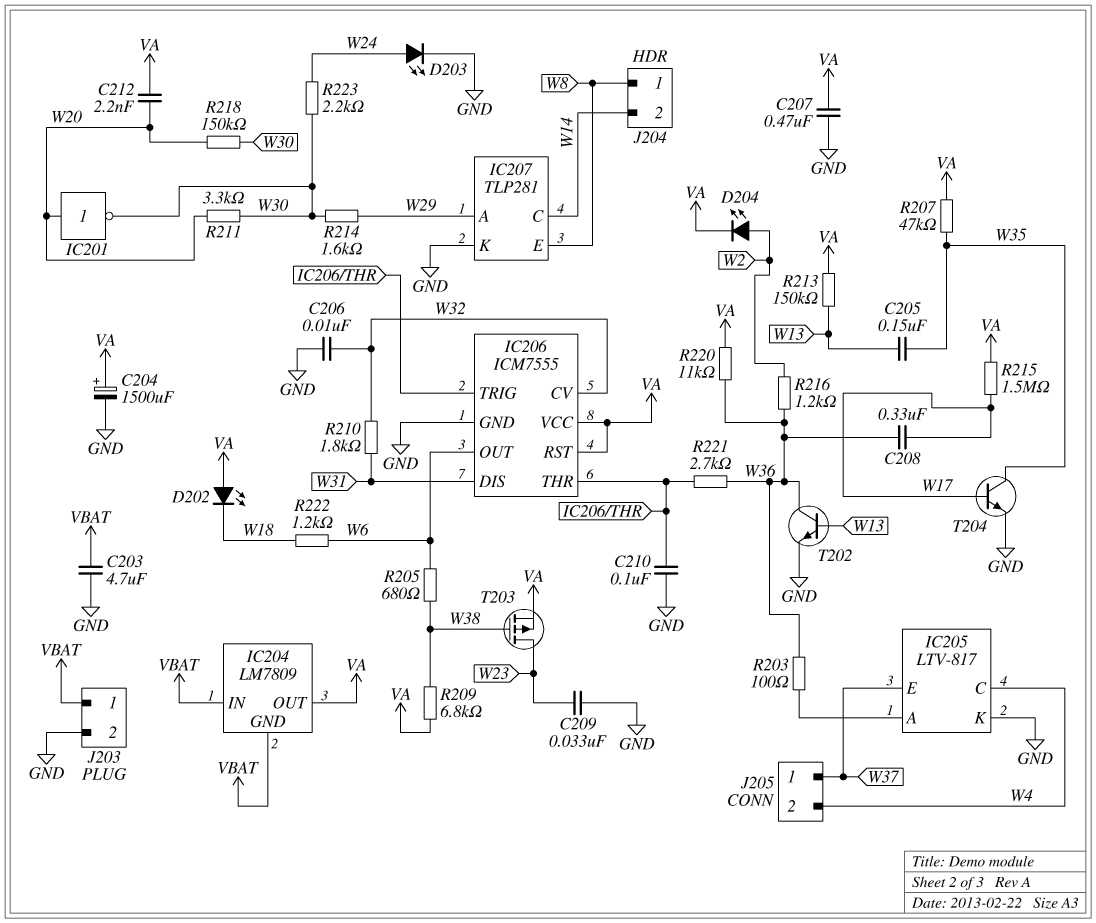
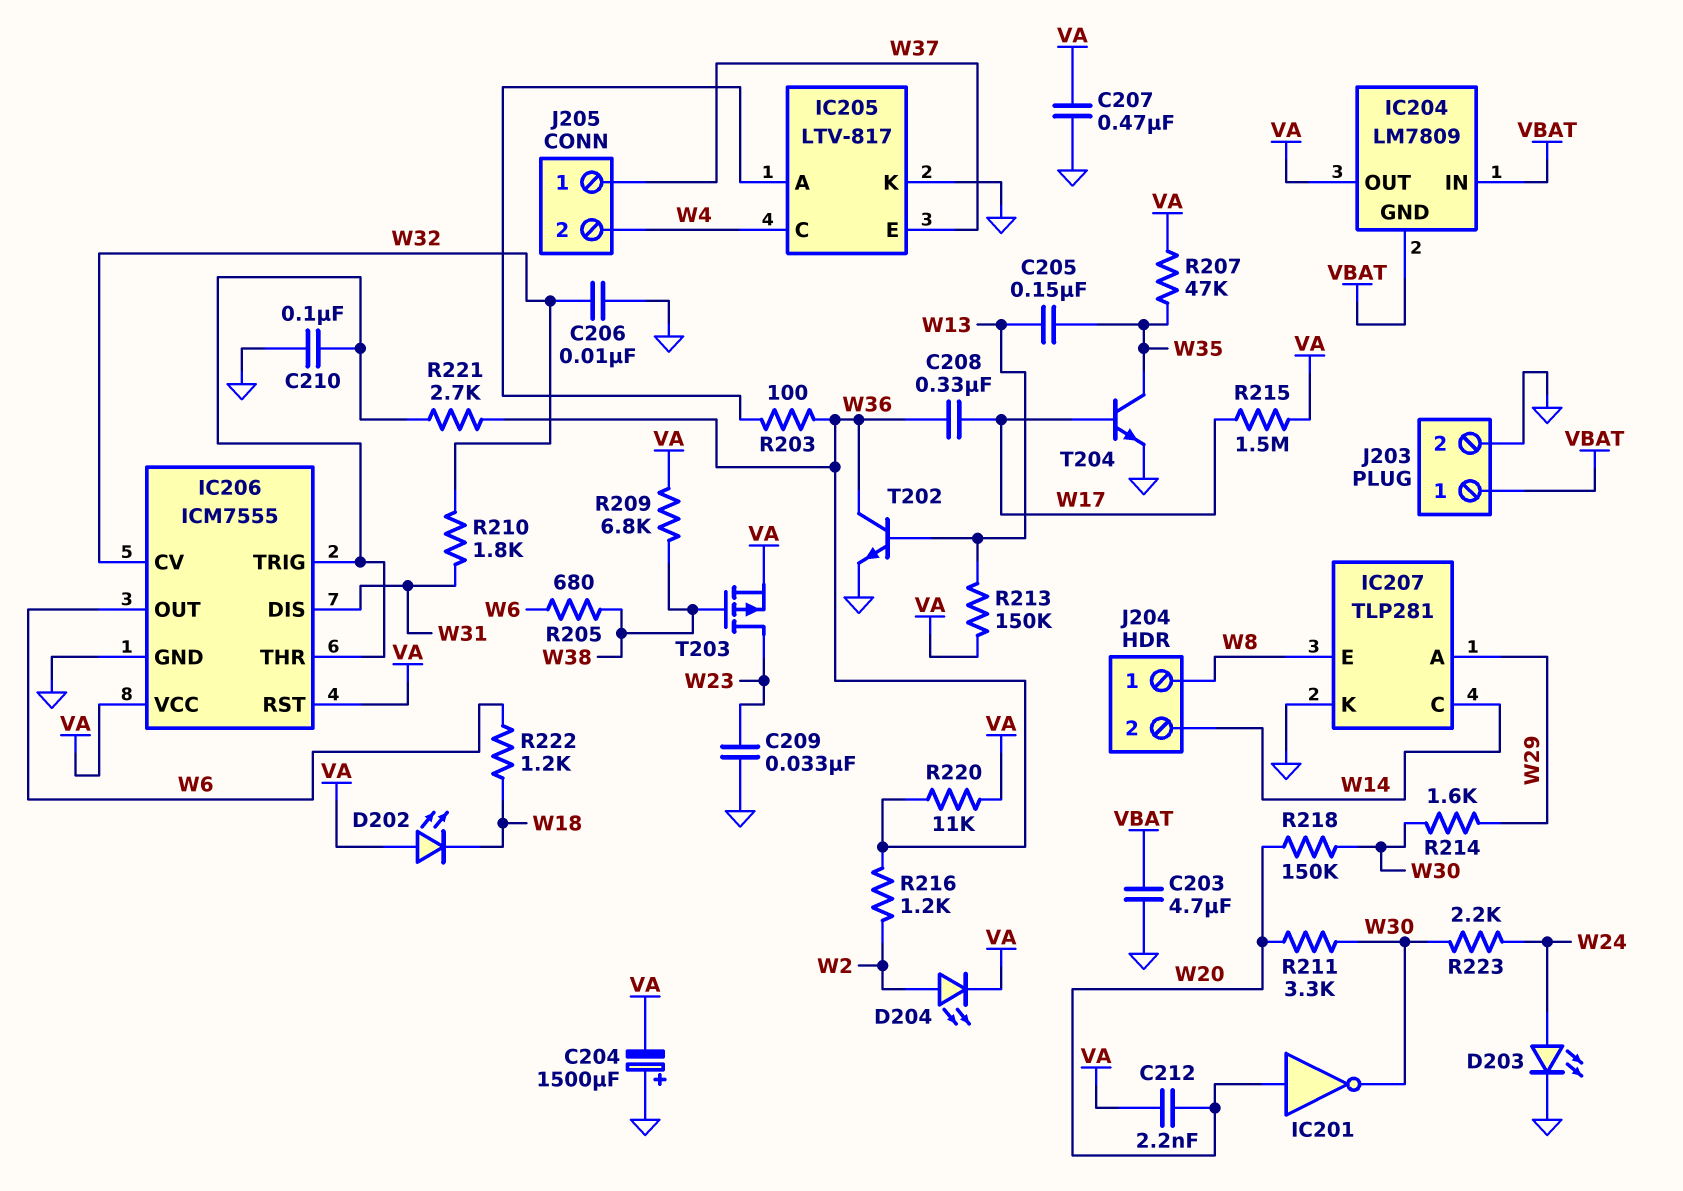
C204: 1500uF (plus VA, minus GND) -> 1500uF (plus GND, minus VA)

